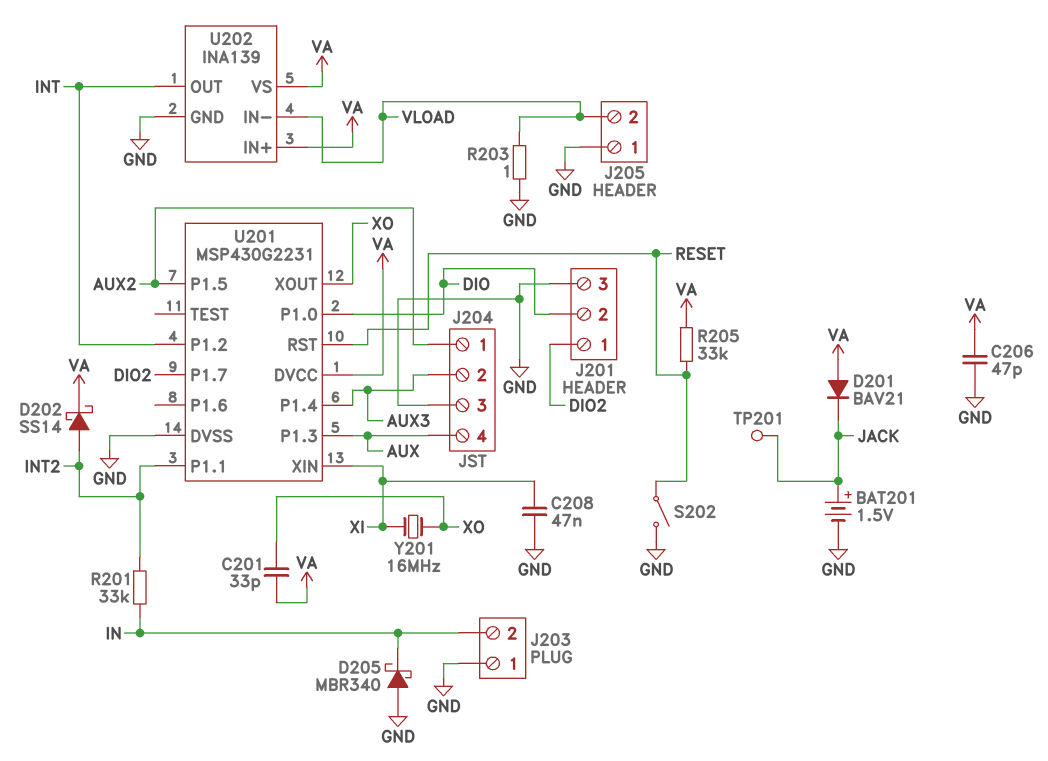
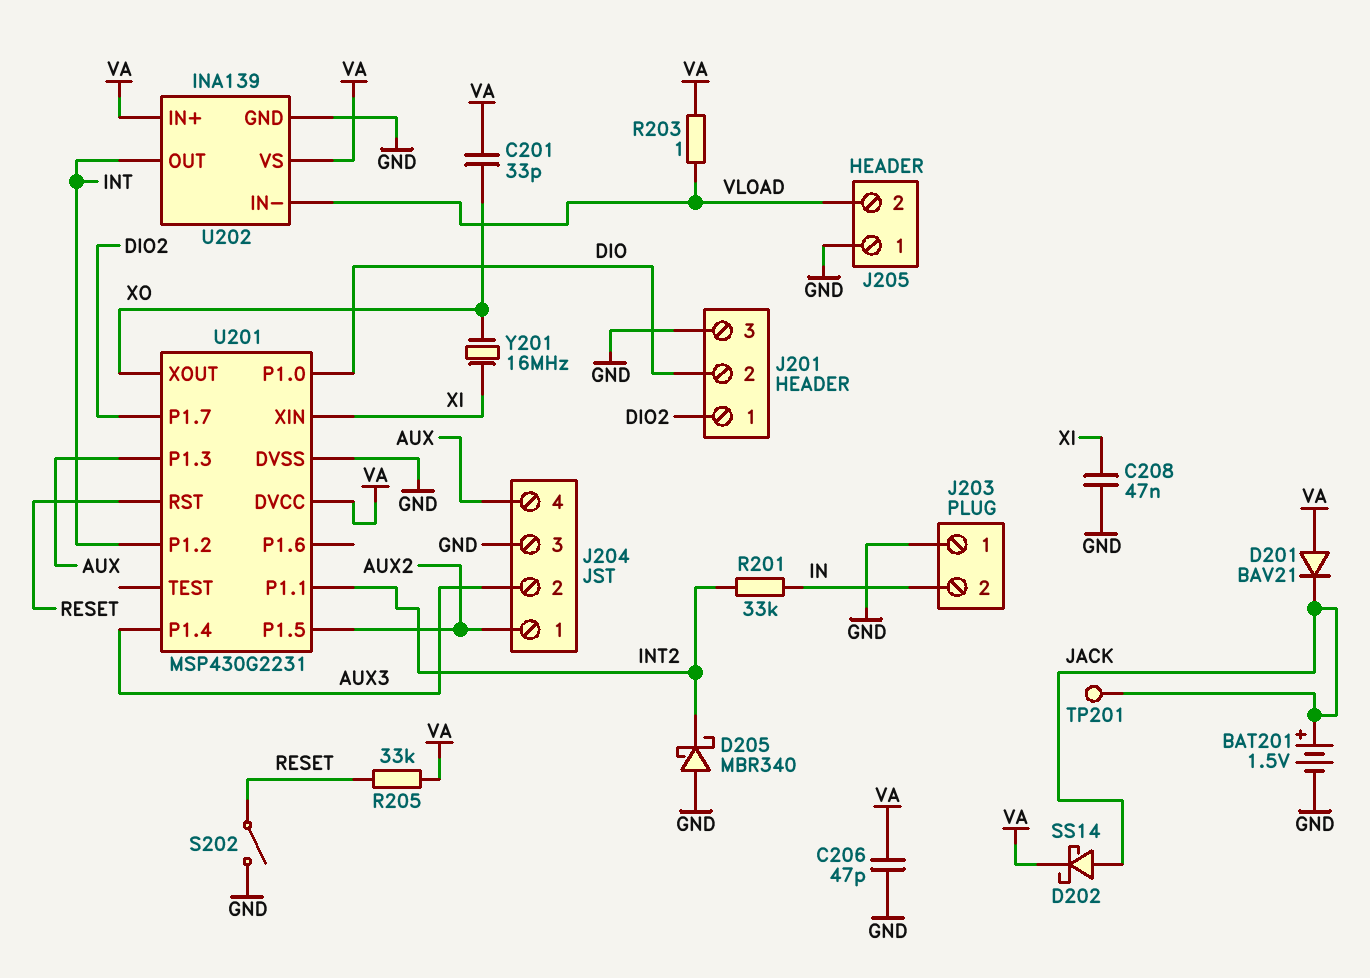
D202: schottky SS14 (A INT2, K VA) -> schottky SS14 (A JACK, K VA)
D205: schottky MBR340 (A GND, K IN) -> schottky MBR340 (A GND, K INT2)
R203: 1 (GND, VLOAD) -> 1 (VA, VLOAD)

